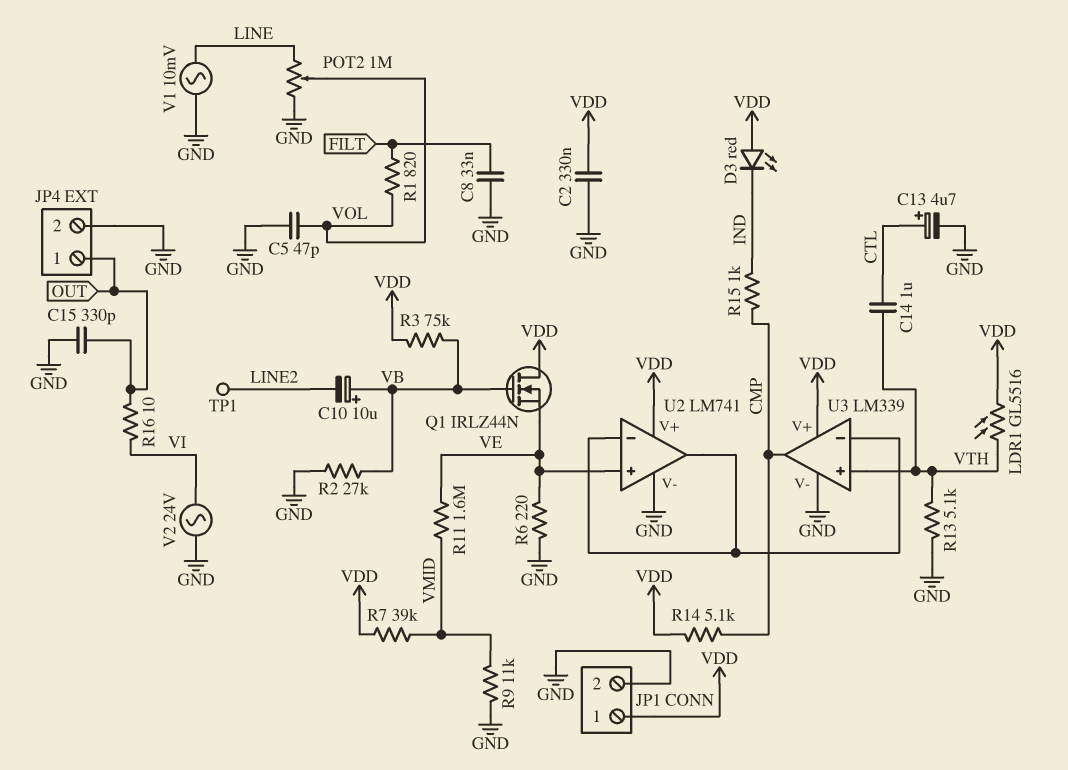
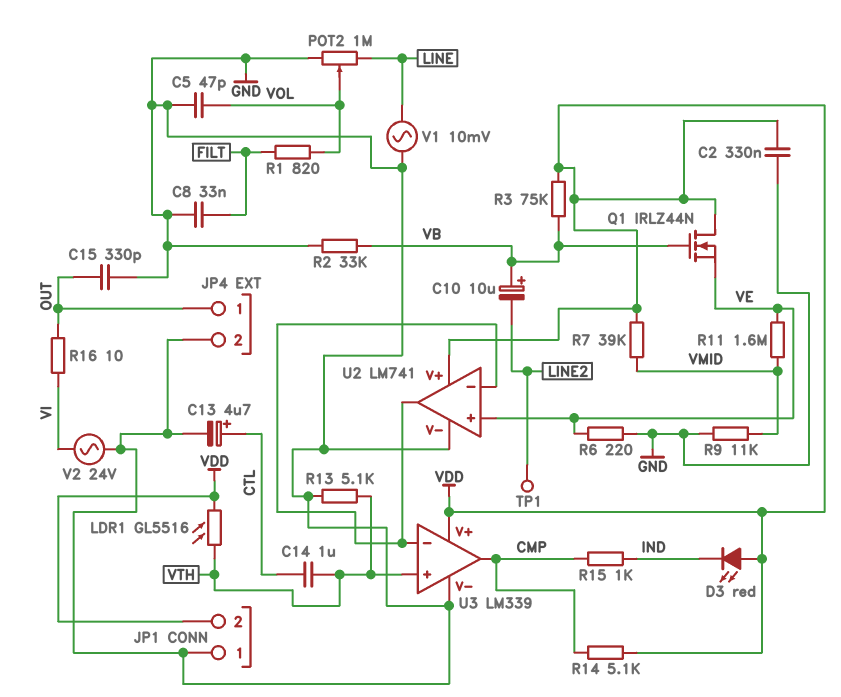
JP1 pin 1: VDD -> GND
JP1 pin 2: GND -> VDD
R2: 27k (GND, VB) -> 33k (GND, VB)

